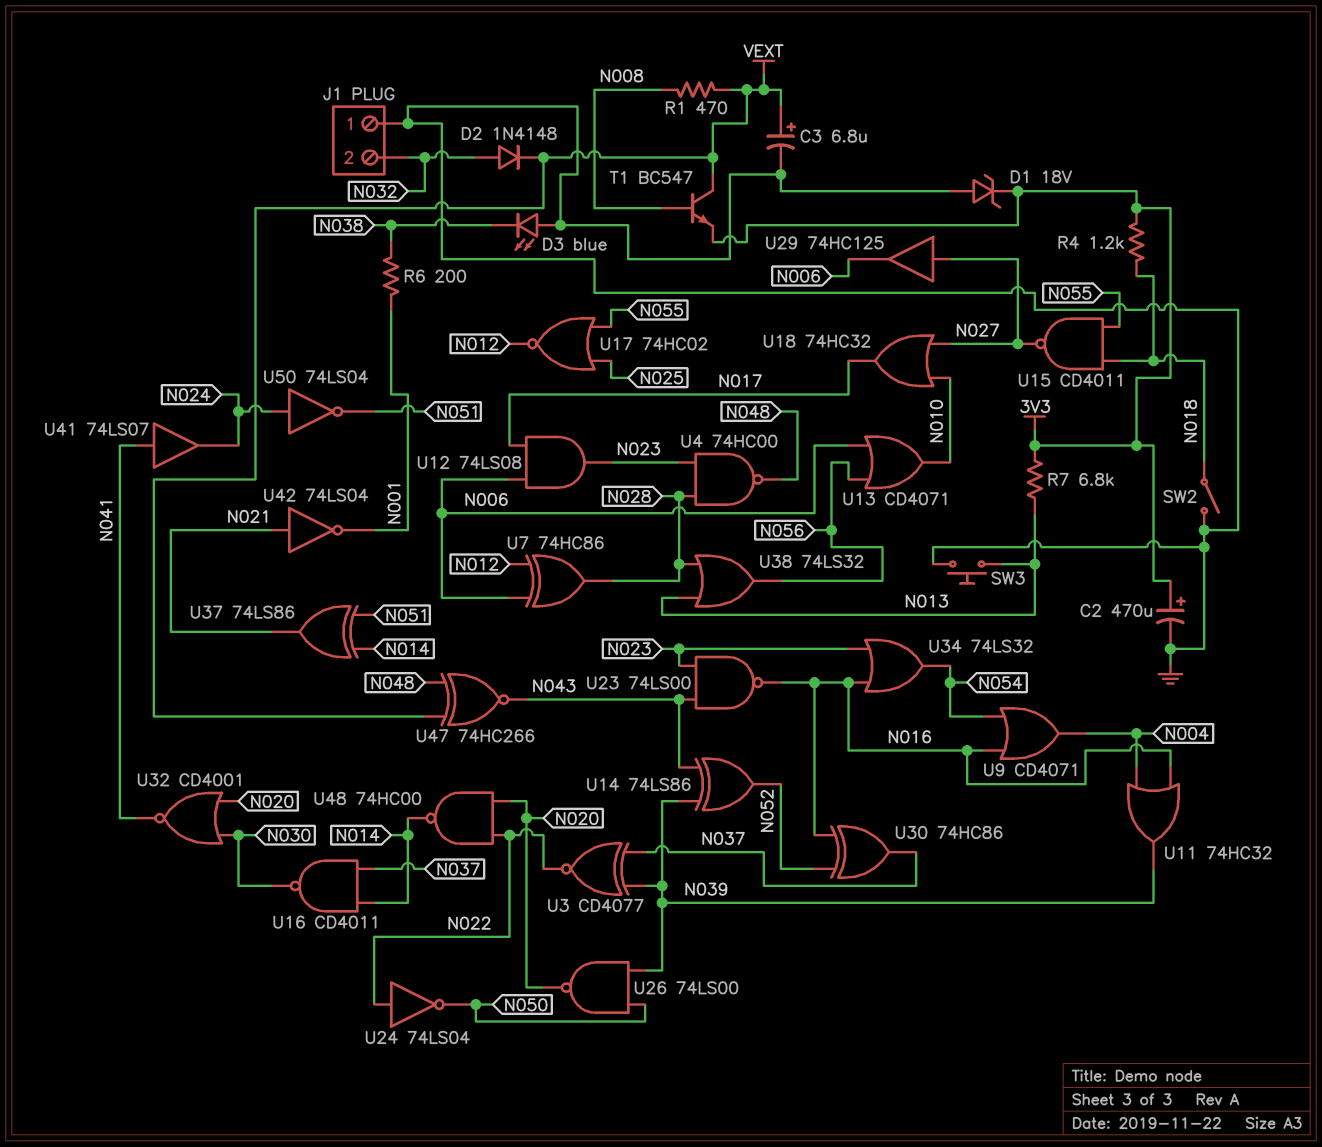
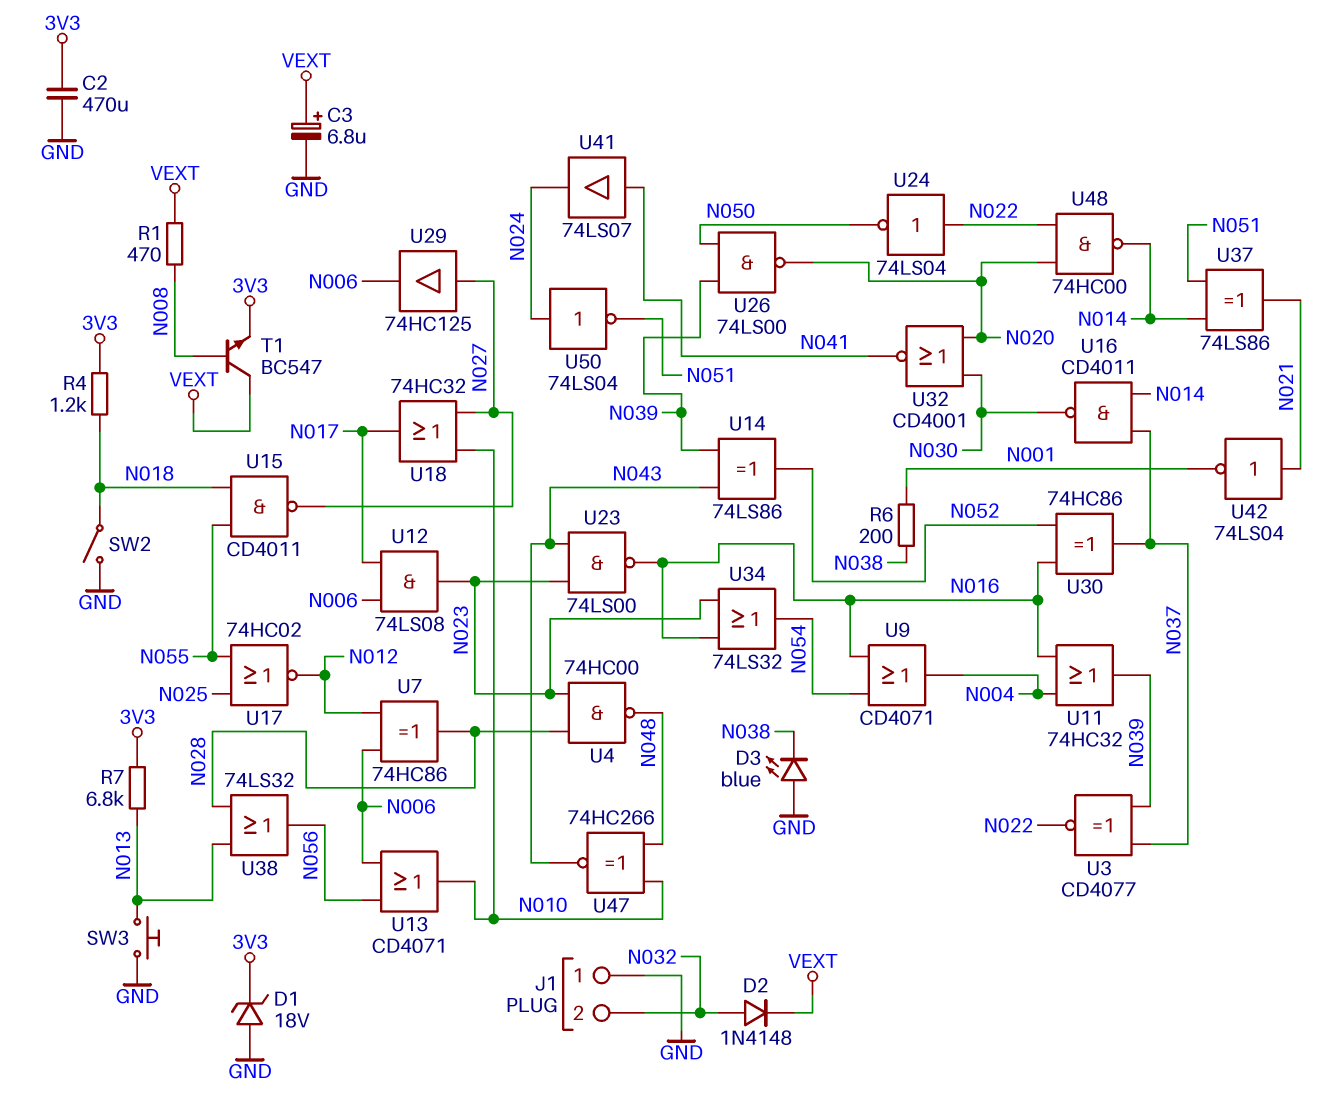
C2: 470uF (plus 3V3, minus GND) -> 470uF (3V3, GND)
U47: XNOR 74HC266 (in N048, in VEXT, out N043) -> XNOR 74HC266 (in N010, in N048, out N043)

